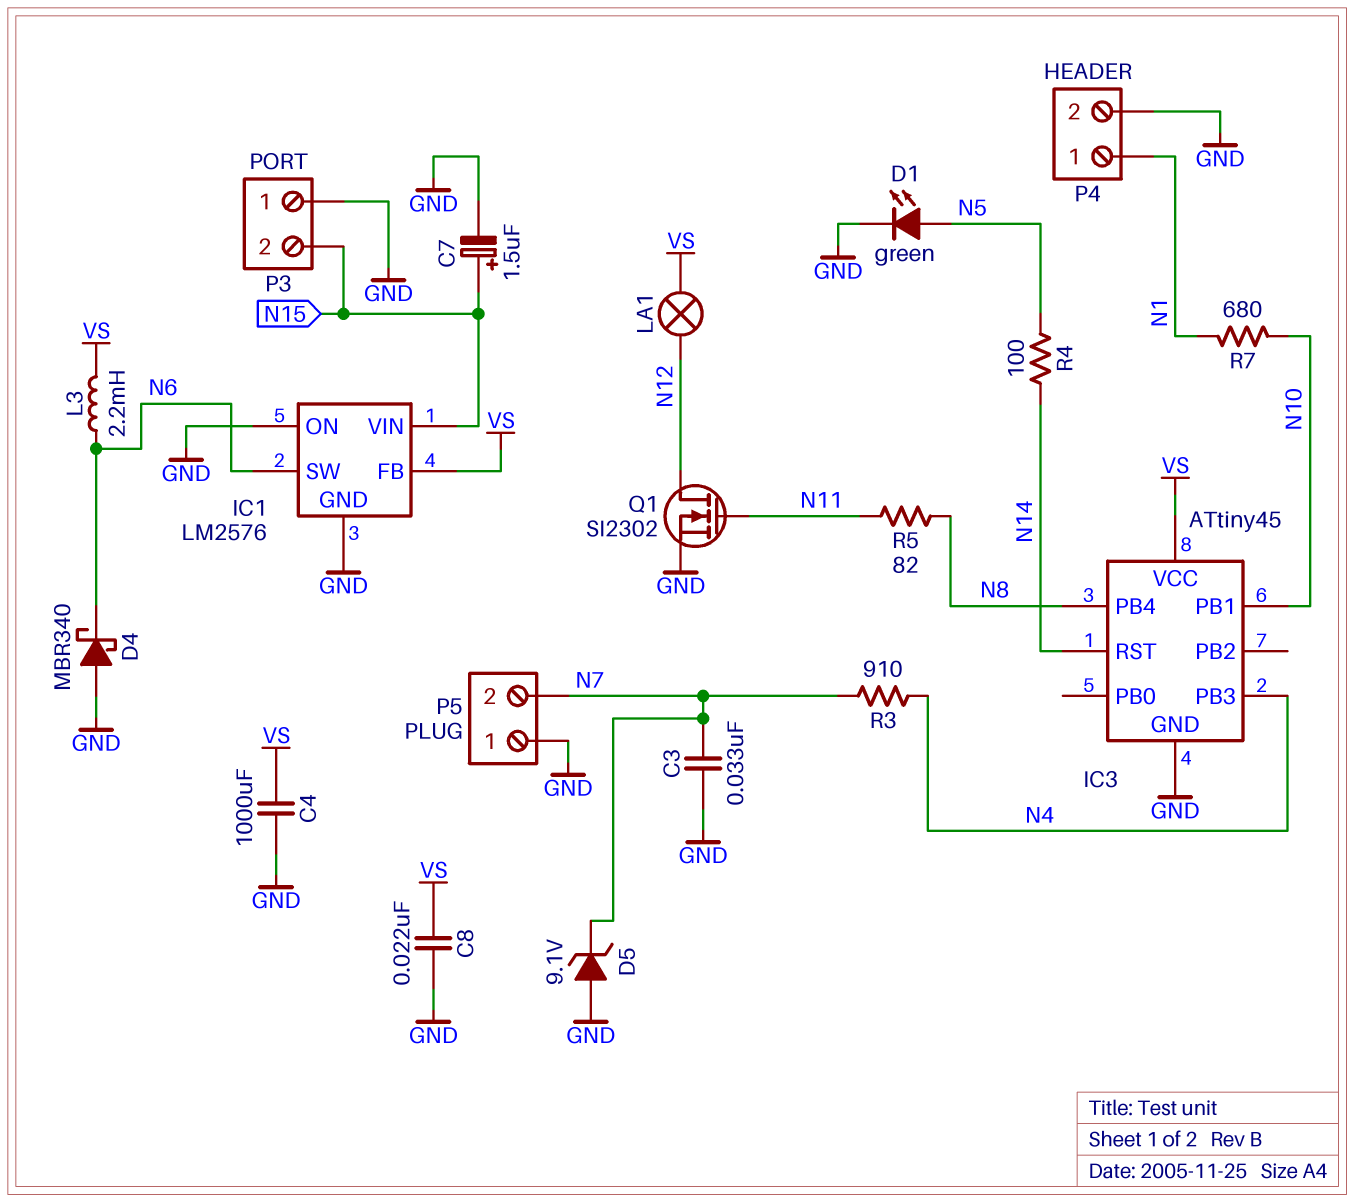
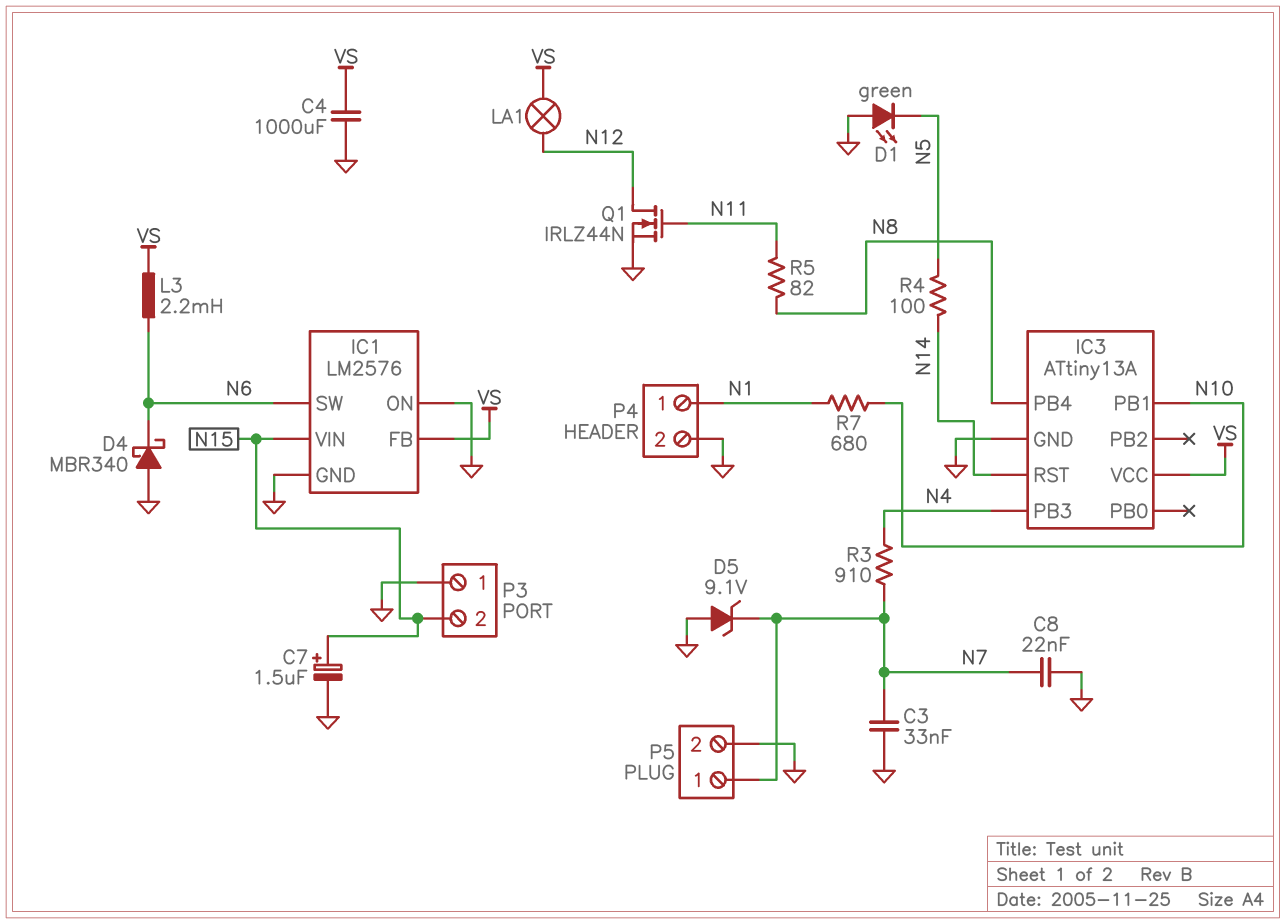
C8: 22nF (GND, VS) -> 22nF (GND, N7)
D1: LED green (A N5, K GND) -> LED green (A GND, K N5)
IC3: ATtiny45 -> ATtiny13A
P5 pin 1: GND -> N7
P5 pin 2: N7 -> GND
Q1: NMOS SI2302 (G N11, D N12, S GND) -> NMOS IRLZ44N (G N11, D N12, S GND)

